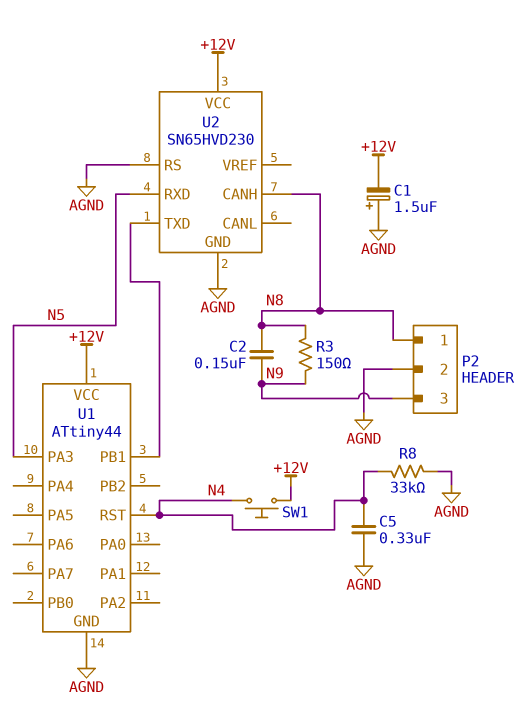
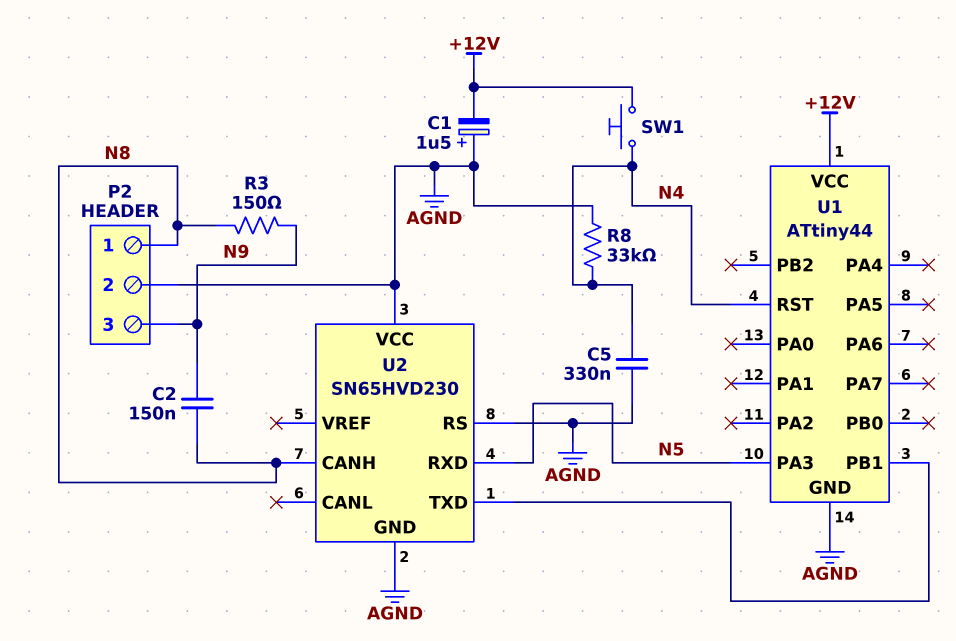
U2 pin VCC: +12V -> AGND

